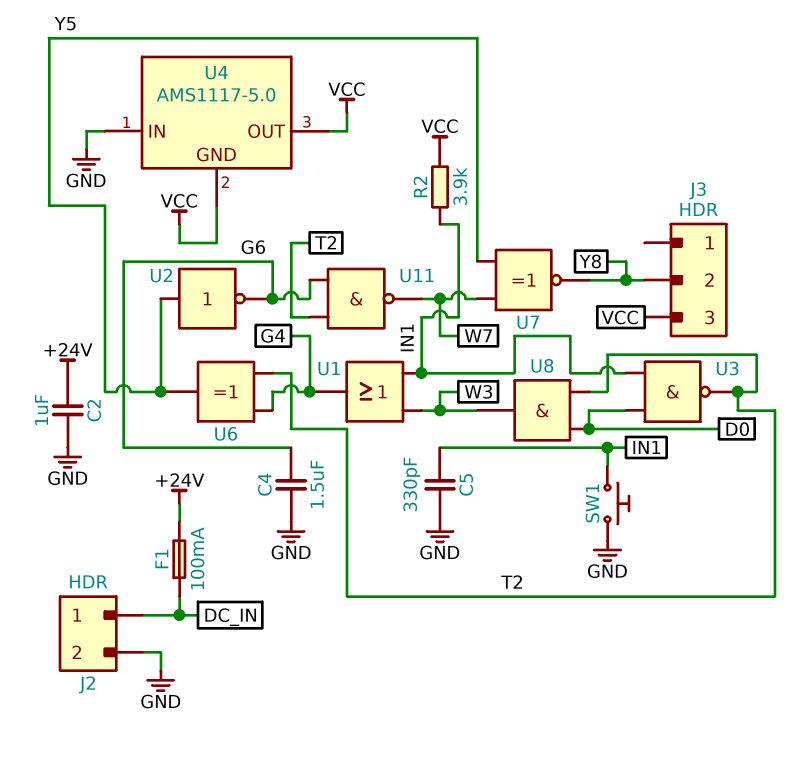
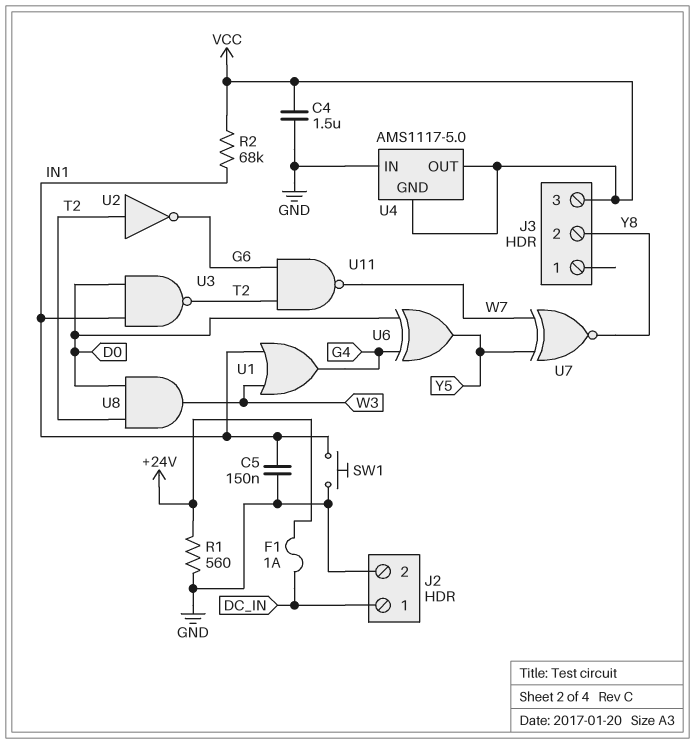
C2: 1uF (+24V, GND) -> none
C4: 1.5uF (G6, GND) -> 1.5uF (GND, VCC)
C5: 330pF (GND, IN1) -> 150nF (GND, IN1)
F1: 100mA (+24V, DC_IN) -> 1A (+24V, DC_IN)
R1: none -> 560 (+24V, GND)
R2: 3.9k (IN1, VCC) -> 68k (IN1, VCC)
U2: NOT (in Y5, out G6) -> NOT (in T2, out G6)
U6: XOR (in G4, in T2, out Y5) -> XOR (in D0, in G4, out Y5)

